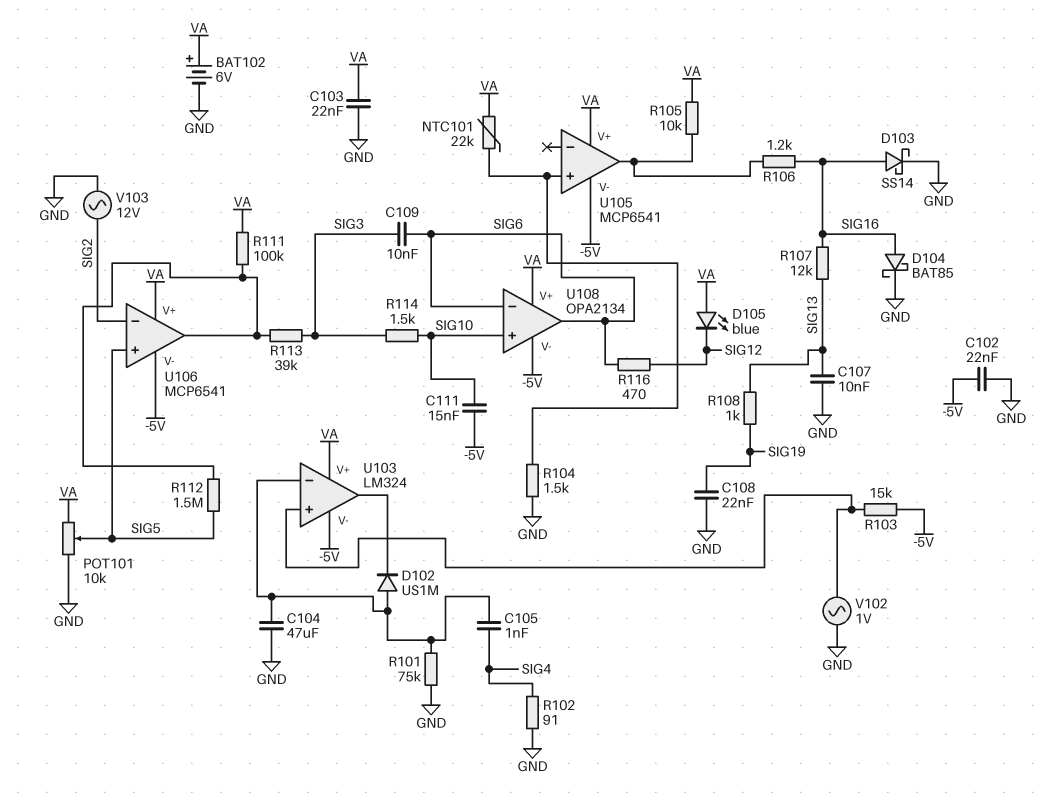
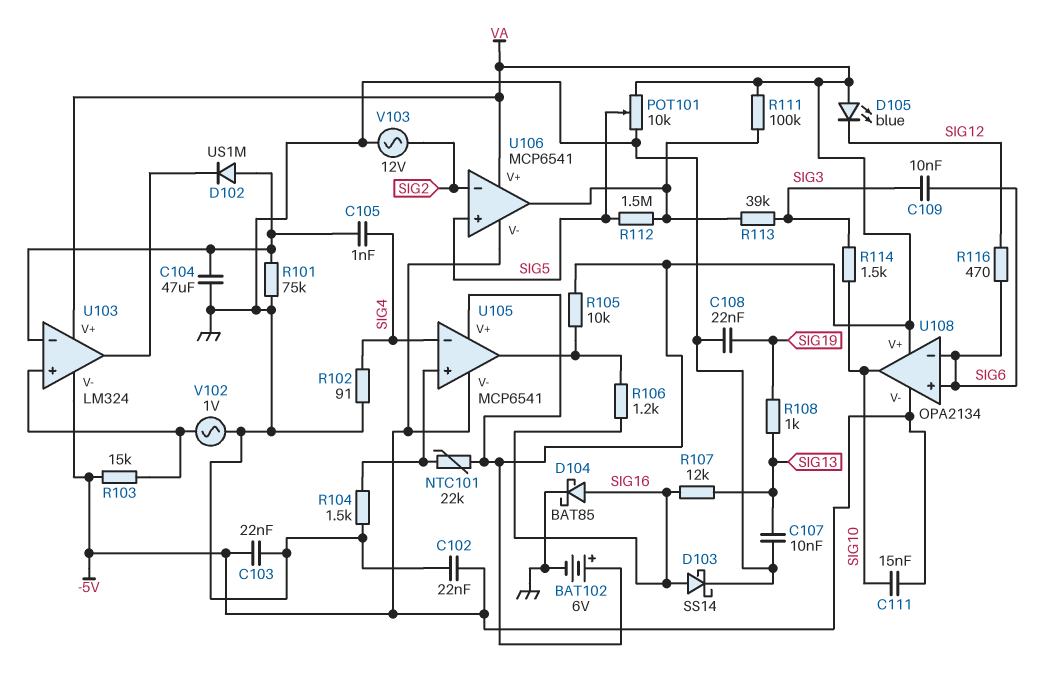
C103: 22nF (GND, VA) -> 22nF (-5V, GND)
U105 pin in-: none -> SIG4
U108 pin in+: SIG10 -> SIG6
U108 pin out: SIG6 -> SIG10

